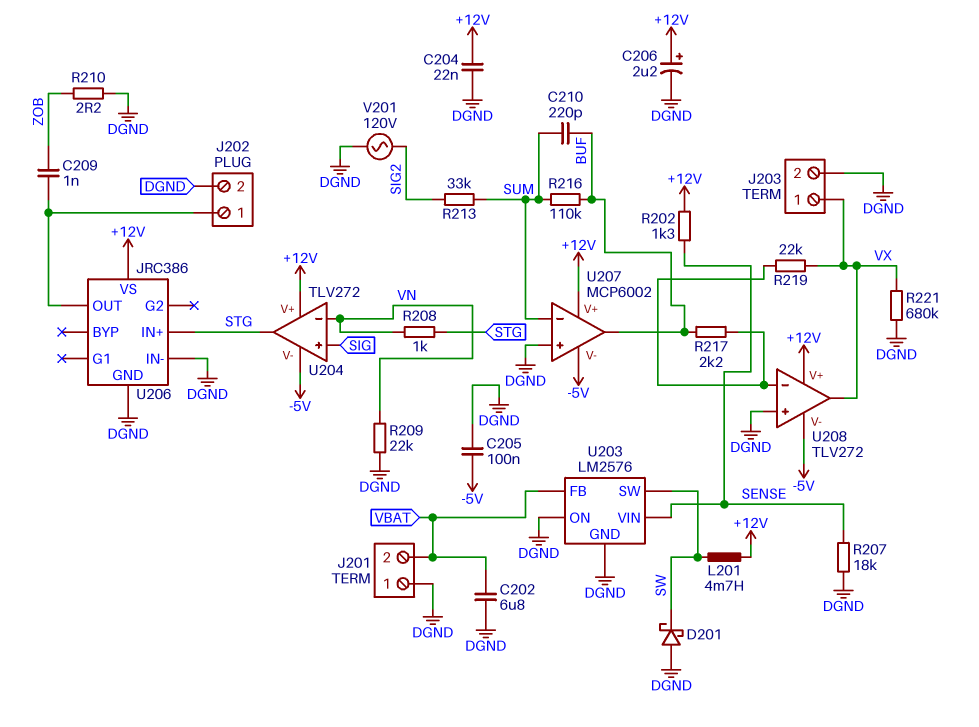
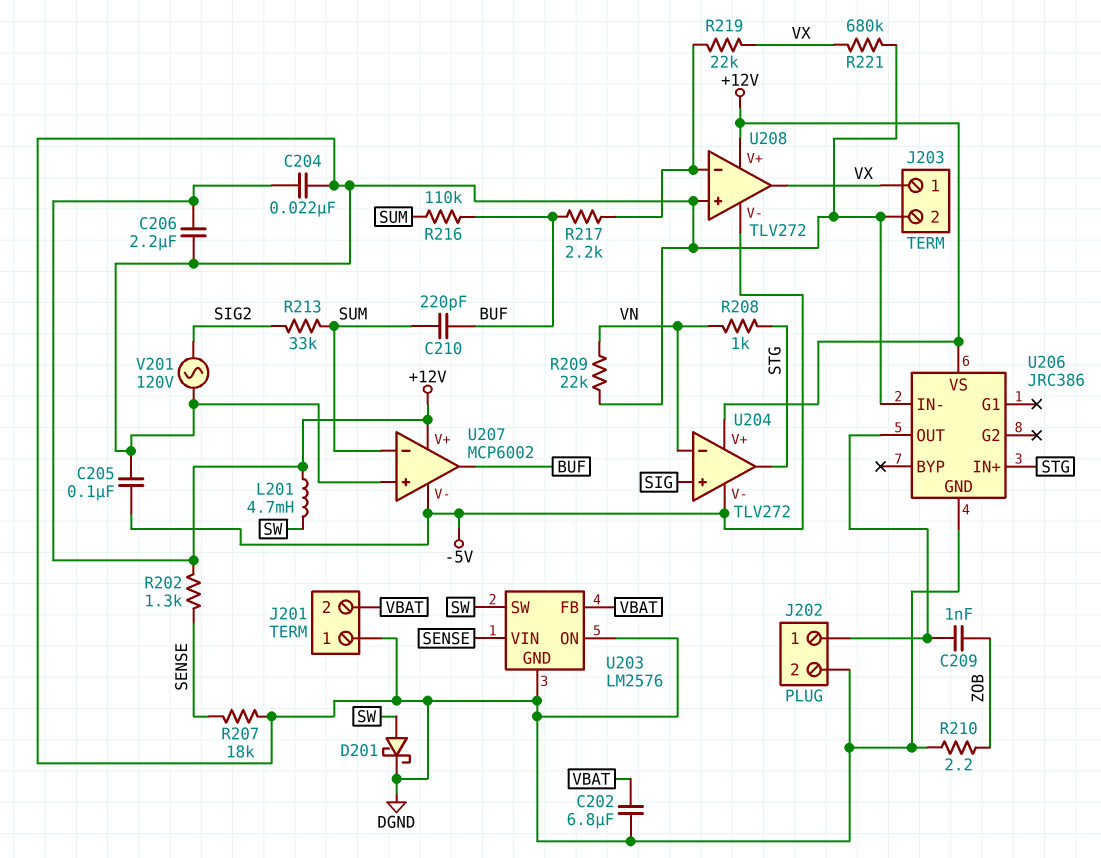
C206: 2.2uF (plus +12V, minus DGND) -> 2.2uF (+12V, DGND)
D201: schottky (A DGND, K SW) -> schottky (A SW, K DGND)

